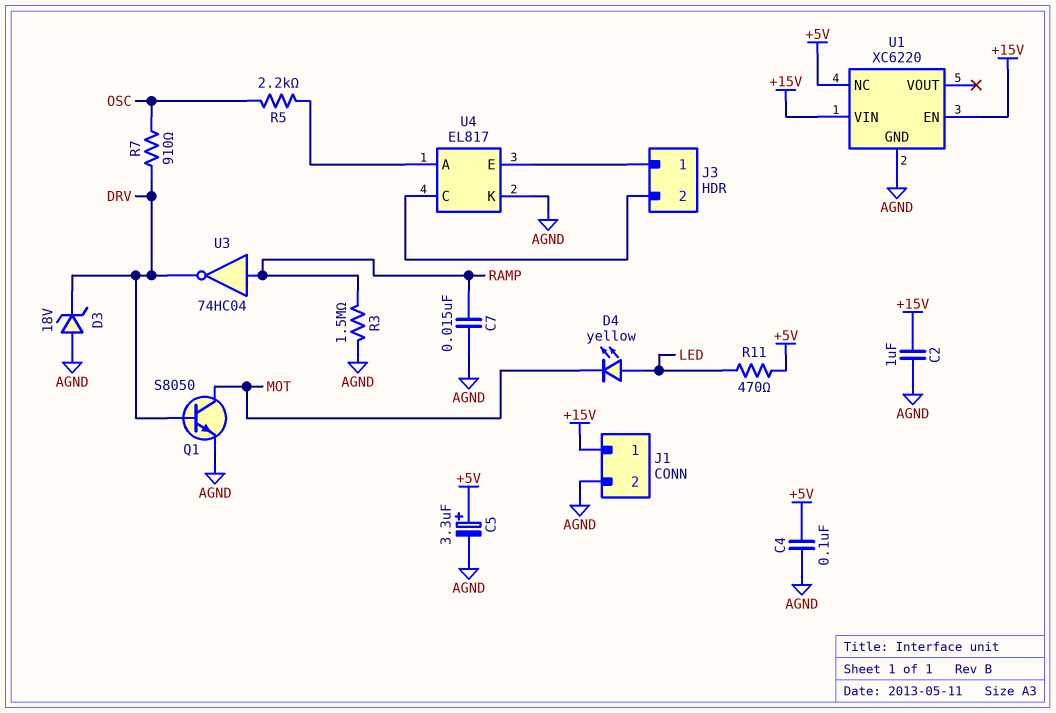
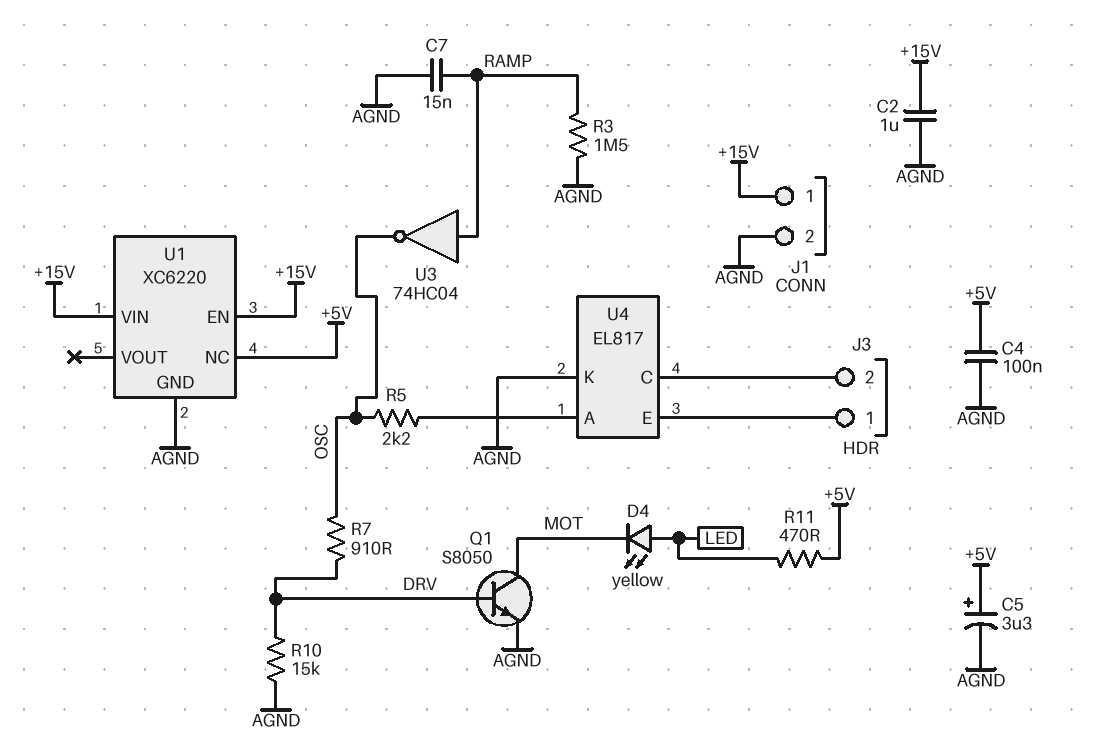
D3: zener 18V (A AGND, K DRV) -> none
R10: none -> 15k (AGND, DRV)
U3: NOT 74HC04 (in RAMP, out DRV) -> NOT 74HC04 (in RAMP, out OSC)

